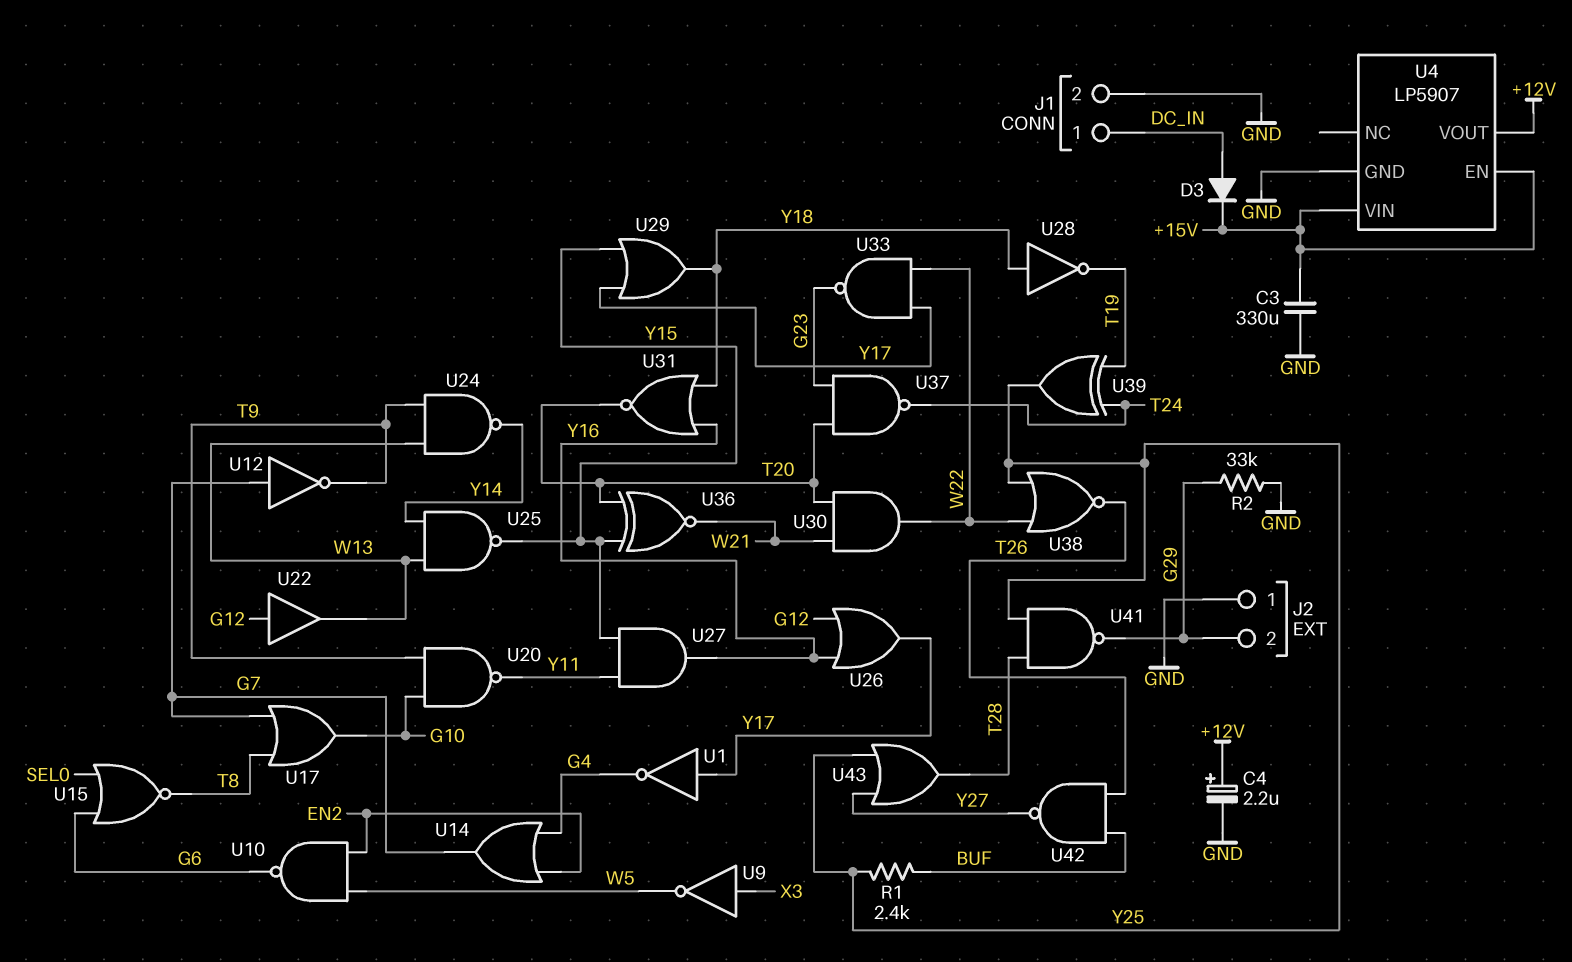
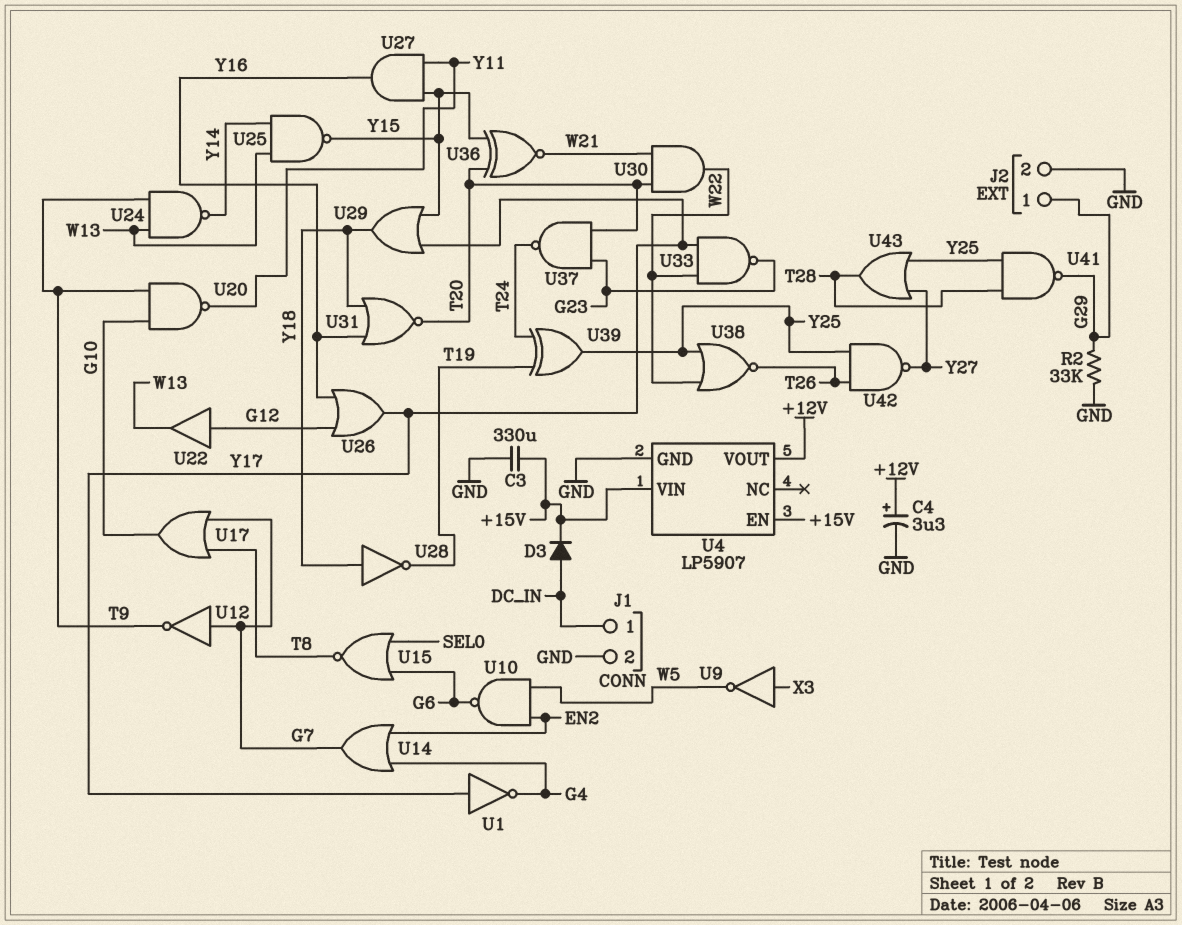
C4: 2.2uF (plus +12V, minus GND) -> 3.3uF (plus +12V, minus GND)
J2 pin 1: GND -> G29
J2 pin 2: G29 -> GND
R1: 2.4k (BUF, Y25) -> none
U42: NAND (in BUF, in T26, out Y27) -> NAND (in T26, in Y25, out Y27)

